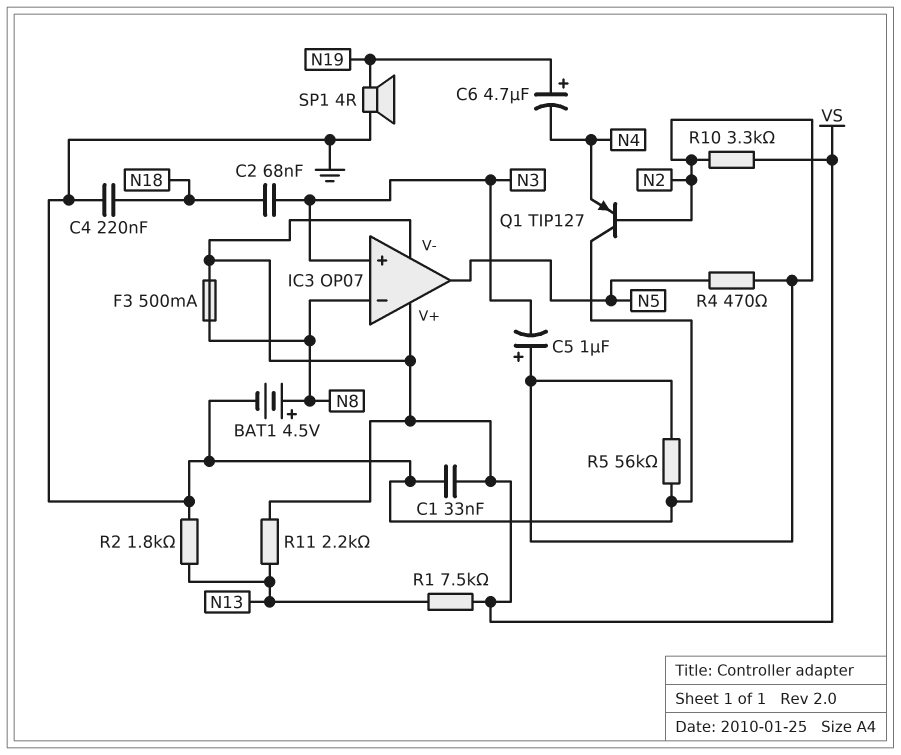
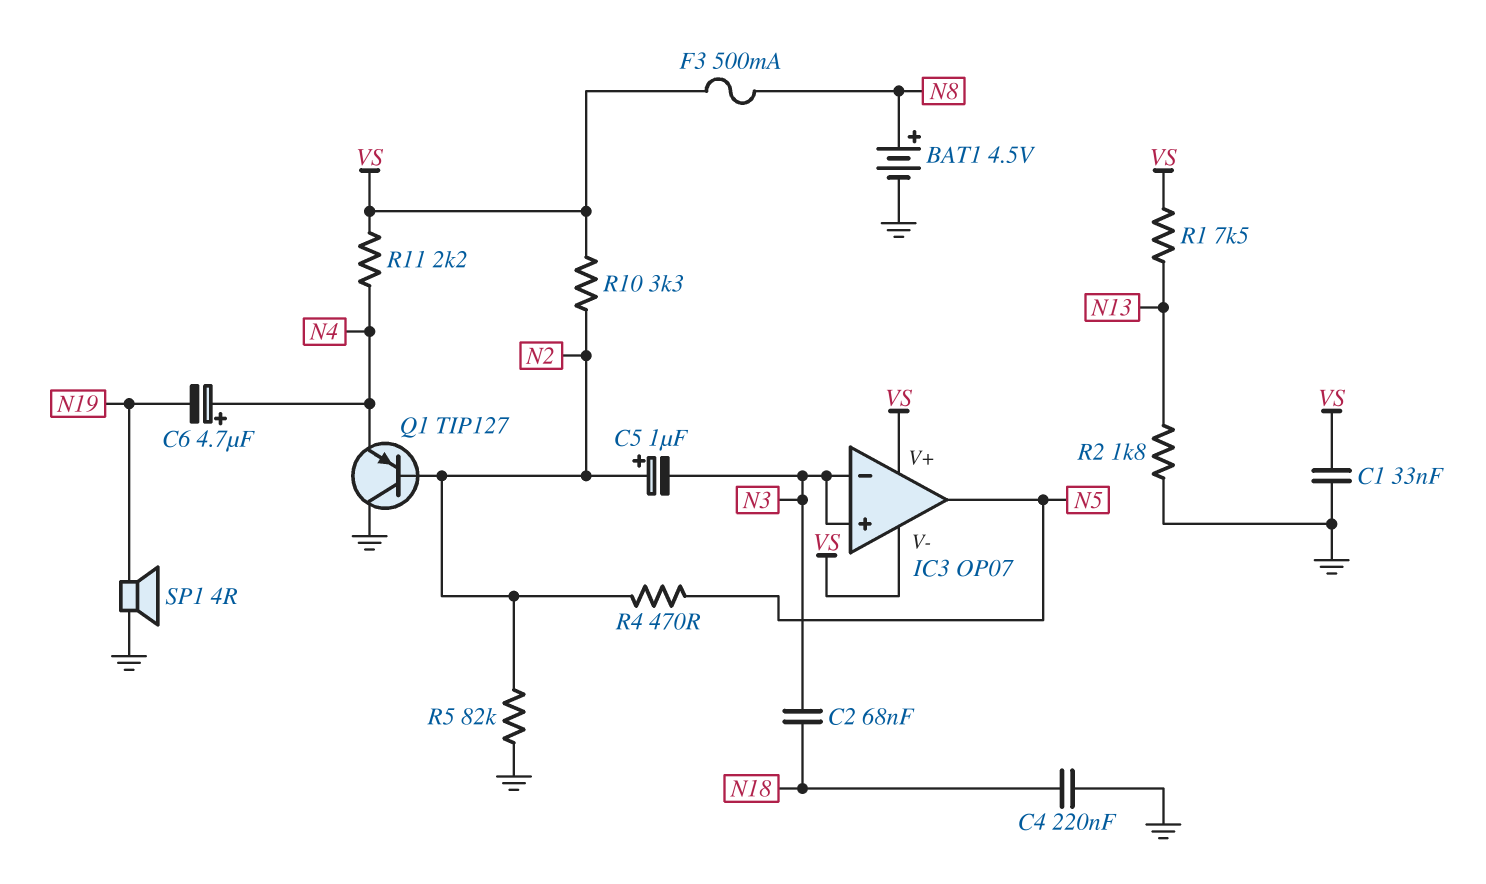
C6: 4.7uF (plus N19, minus N4) -> 4.7uF (plus N4, minus N19)
IC3 pin in-: N8 -> N3
R5: 56k (GND, N2) -> 82k (GND, N2)
R11: 2.2k (N13, VS) -> 2.2k (N4, VS)

